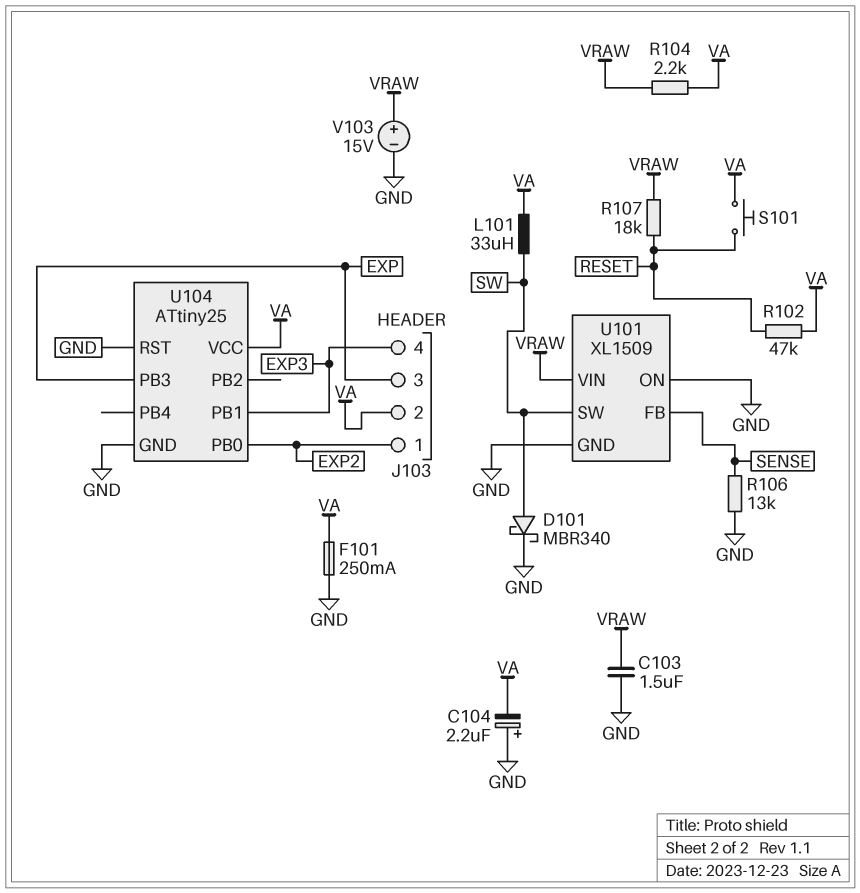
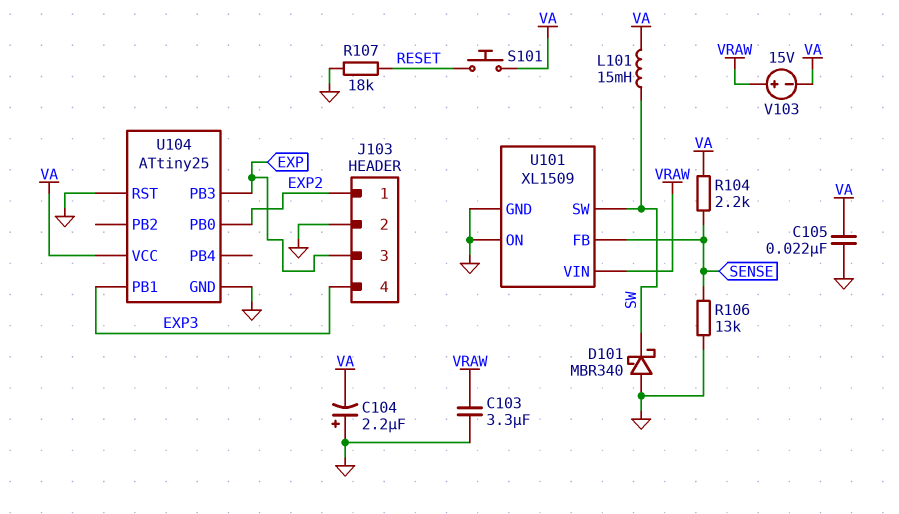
C103: 1.5uF (GND, VRAW) -> 3.3uF (GND, VRAW)
C105: none -> 22nF (GND, VA)
D101: schottky MBR340 (A SW, K GND) -> schottky MBR340 (A GND, K SW)
F101: 250mA (GND, VA) -> none
J103 pin 2: VA -> GND
L101: 33uH (SW, VA) -> 15mH (SW, VA)
R102: 47k (RESET, VA) -> none
R104: 2.2k (VA, VRAW) -> 2.2k (SENSE, VA)
R107: 18k (RESET, VRAW) -> 18k (GND, RESET)
V103: 15V (plus VRAW, minus GND) -> 15V (plus VRAW, minus VA)

